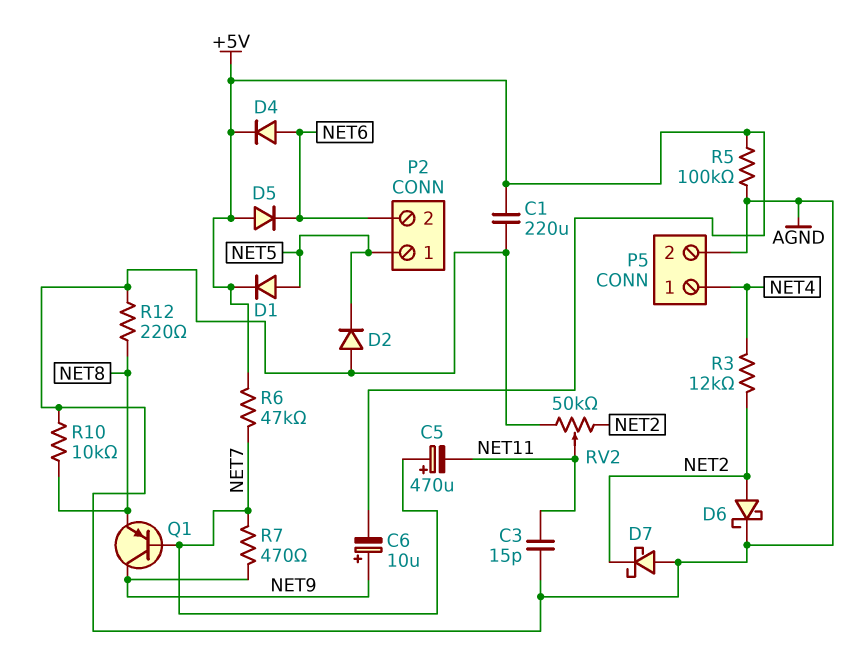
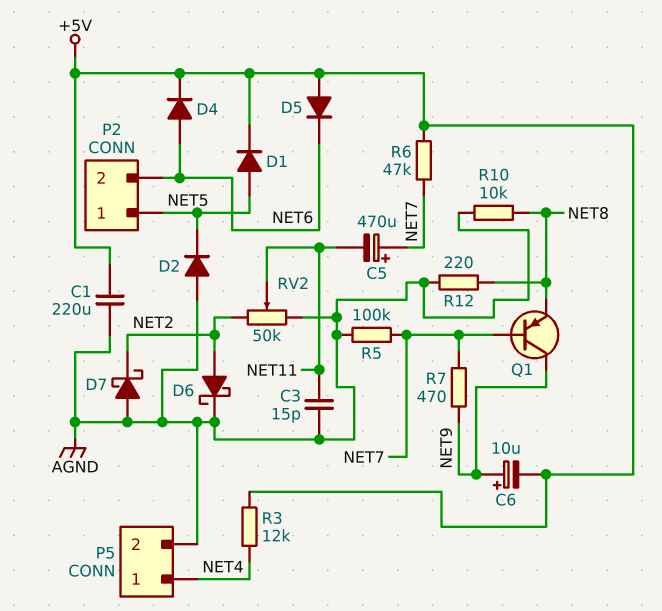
R3: 12k (NET2, NET4) -> 12k (+5V, NET4)
R5: 100k (+5V, AGND) -> 100k (AGND, NET7)

